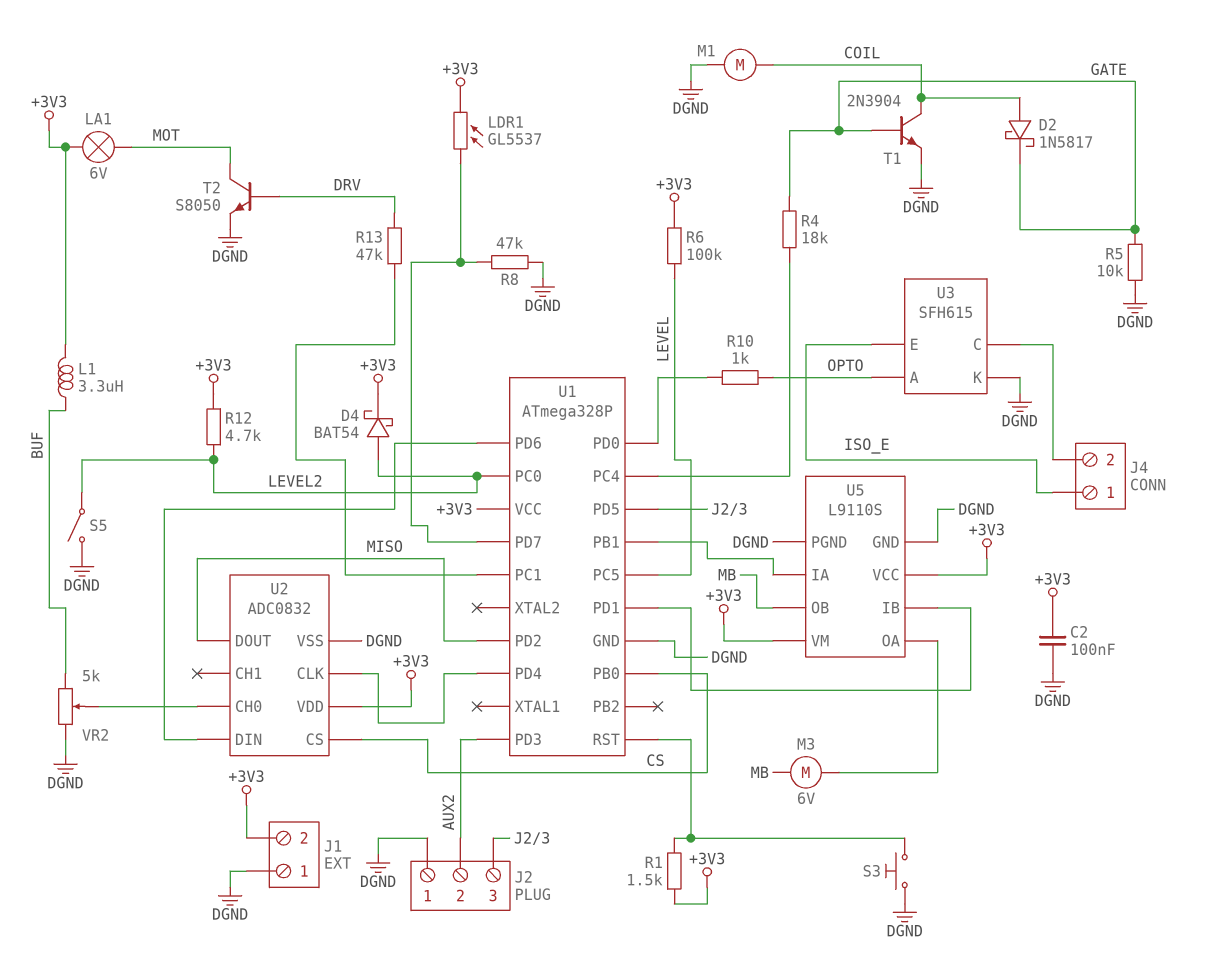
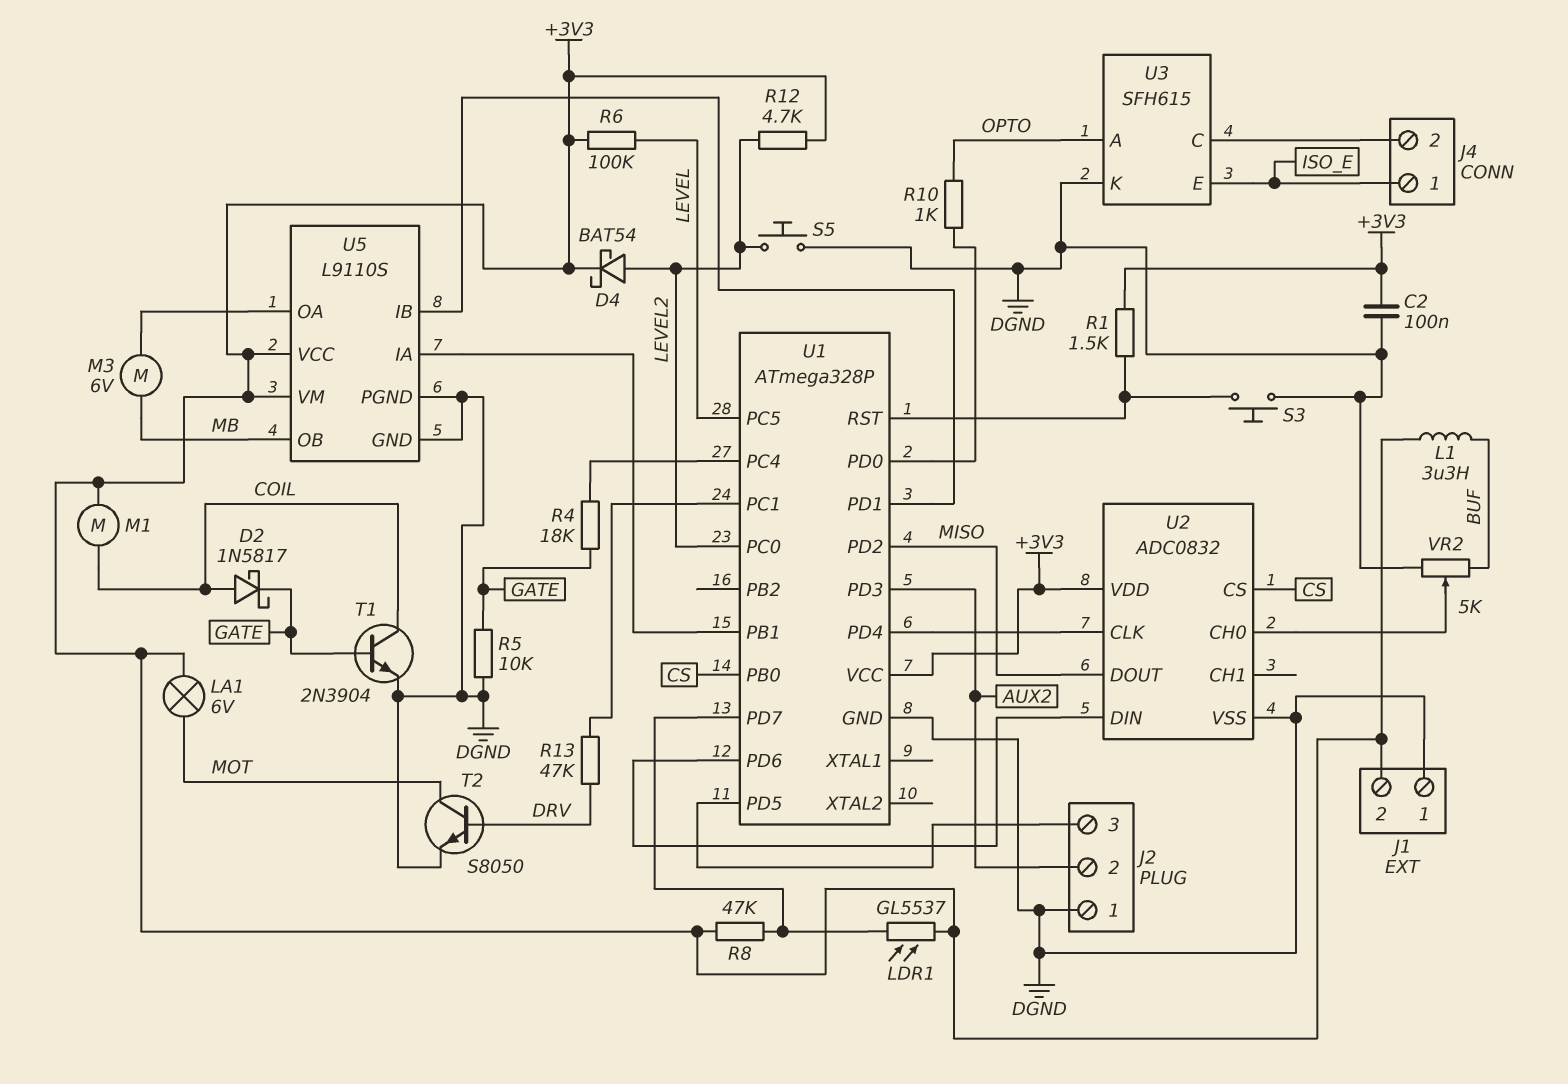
M1: motor (COIL, DGND) -> motor (+3V3, COIL)
R8: 47k (DGND, U1/PD7) -> 47k (+3V3, U1/PD7)
S5: switch (DGND, LEVEL2) -> button (DGND, LEVEL2)

